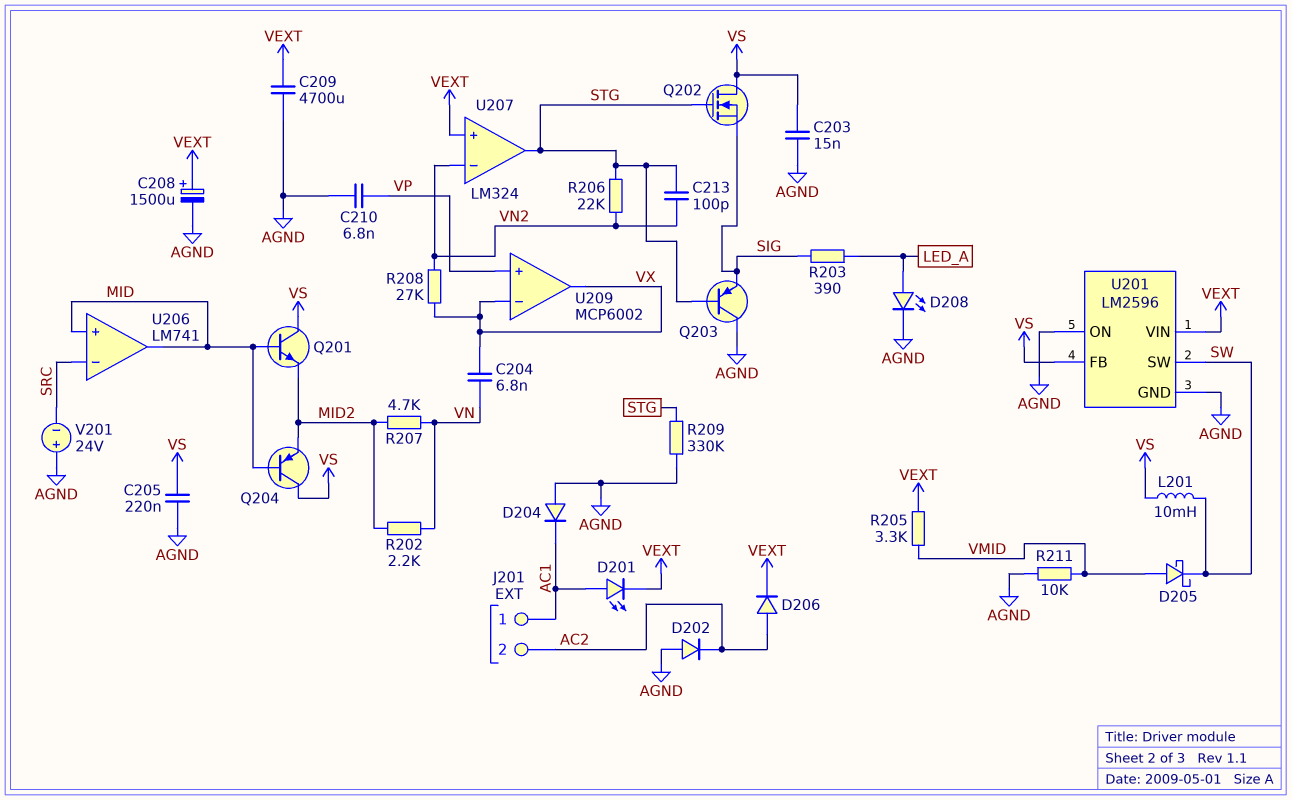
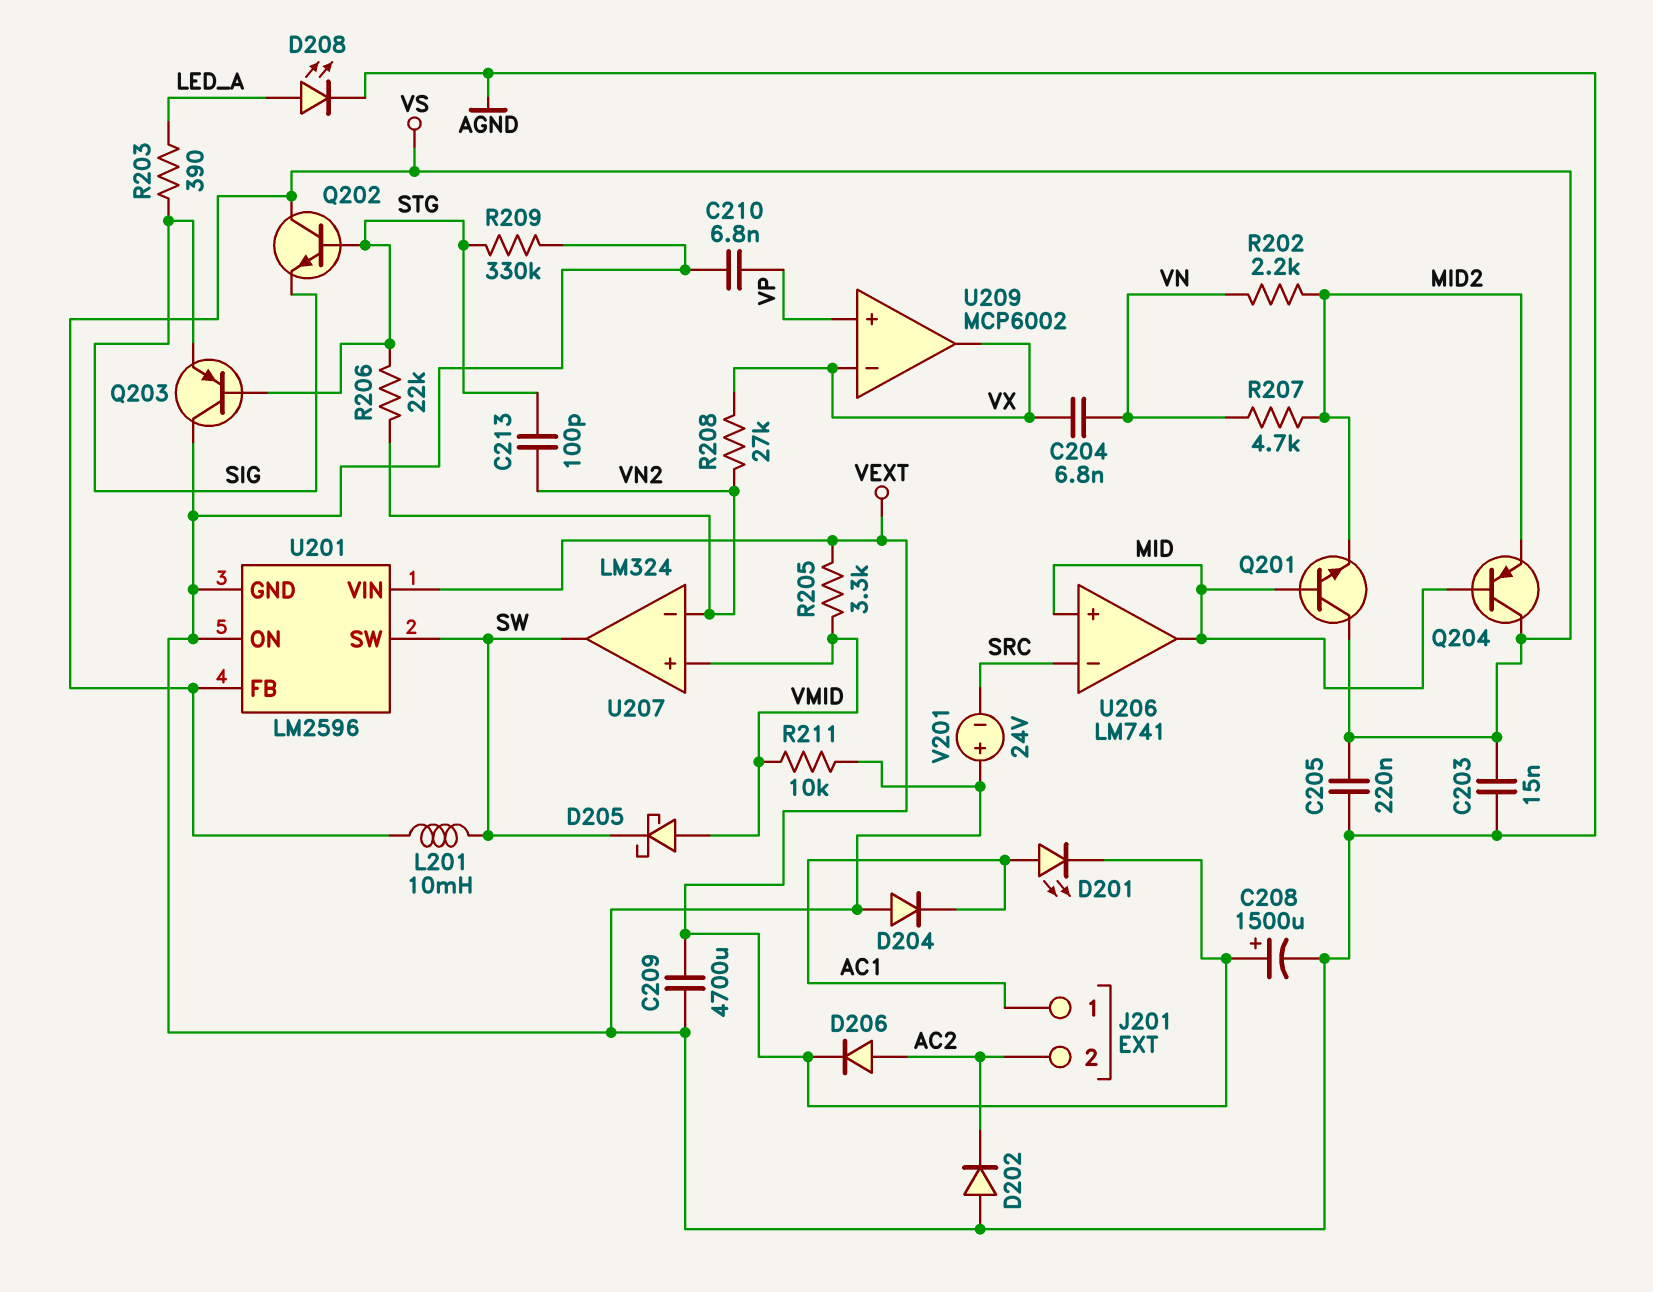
Q202: NMOS (G STG, D VS, S SIG) -> NPN (B STG, C VS, E SIG)
U207 pin in+: VEXT -> VMID
U207 pin out: STG -> SW

